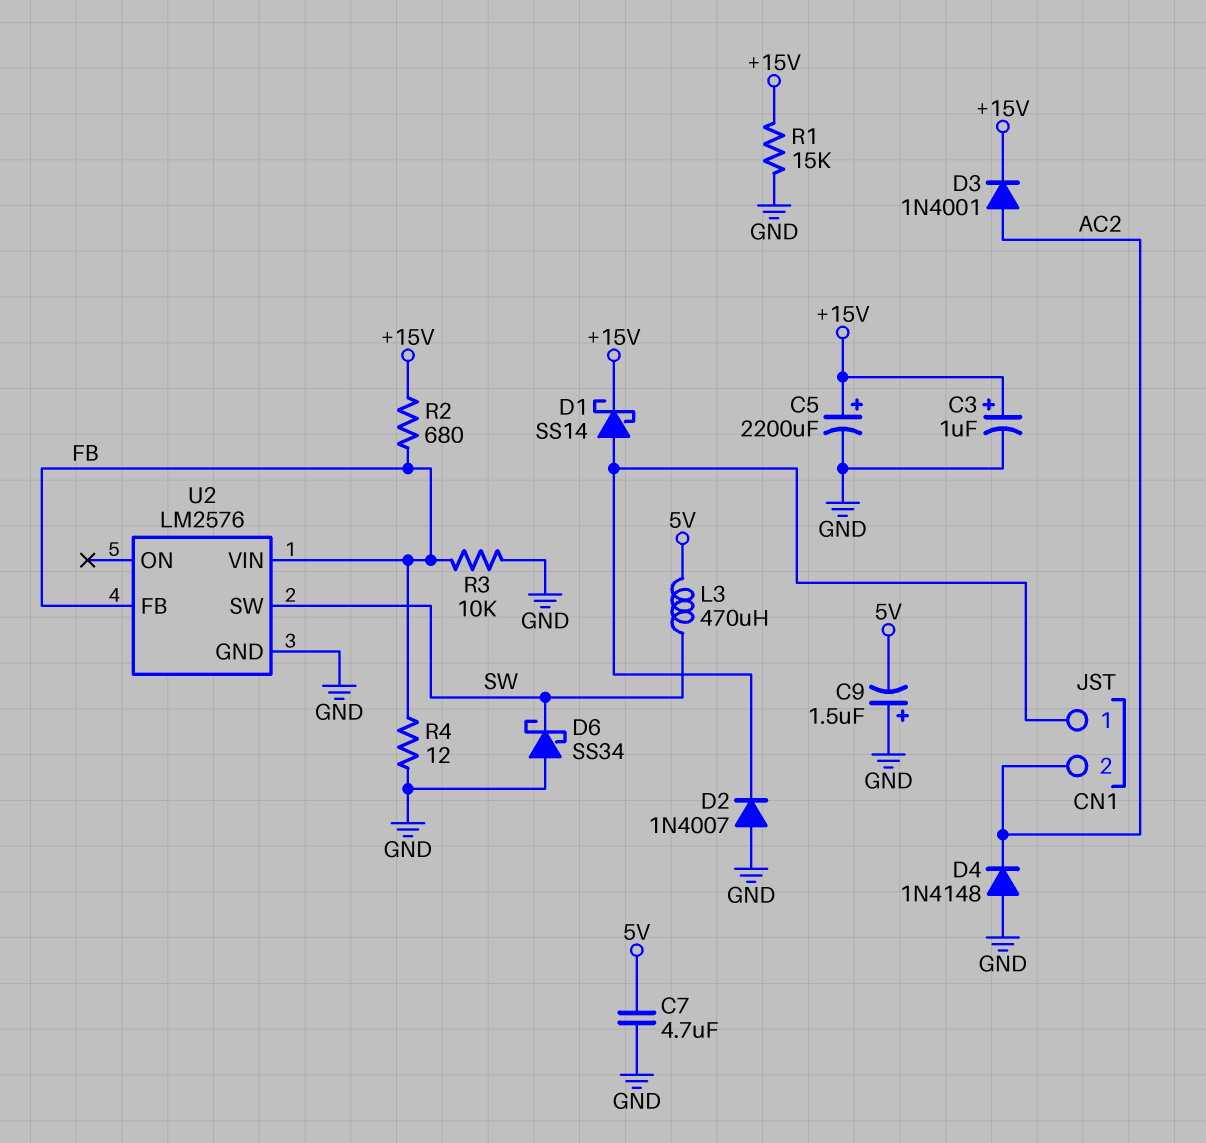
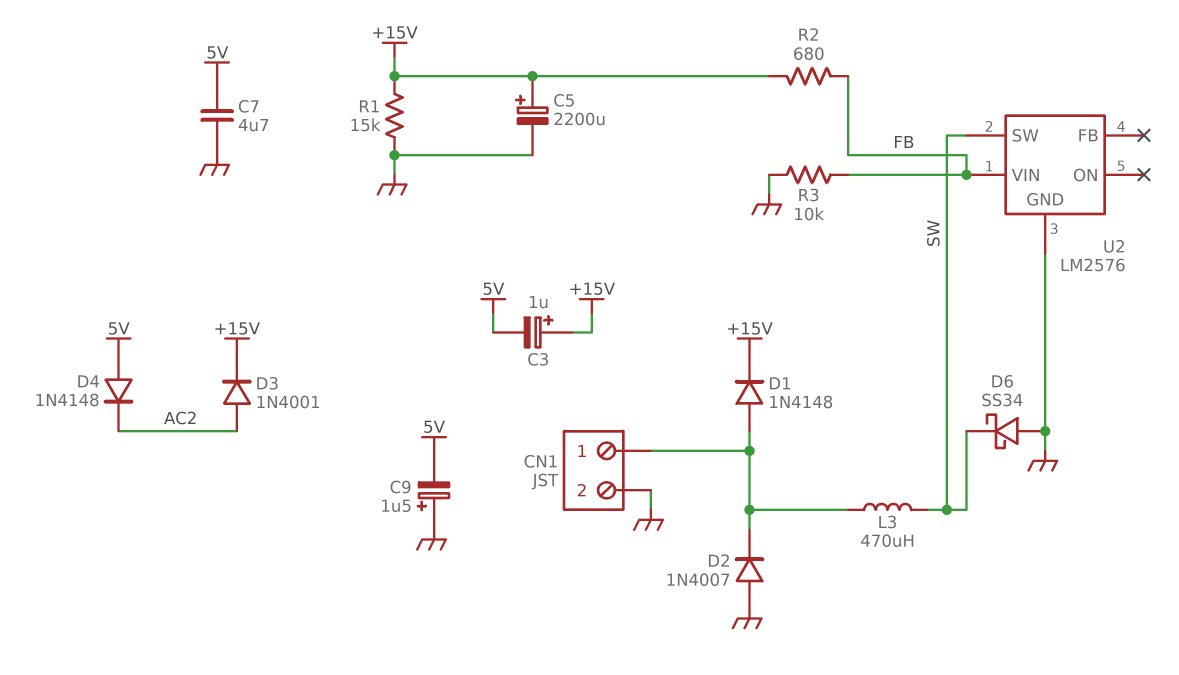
C3: 1uF (plus +15V, minus GND) -> 1uF (plus +15V, minus 5V)
CN1 pin 2: AC2 -> GND
D1: schottky SS14 (A CN1/1, K +15V) -> diode 1N4148 (A CN1/1, K +15V)
D4: diode 1N4148 (A GND, K AC2) -> diode 1N4148 (A 5V, K AC2)
L3: 470uH (5V, SW) -> 470uH (CN1/1, SW)
R4: 12 (FB, GND) -> none
U2 pin FB: FB -> none

